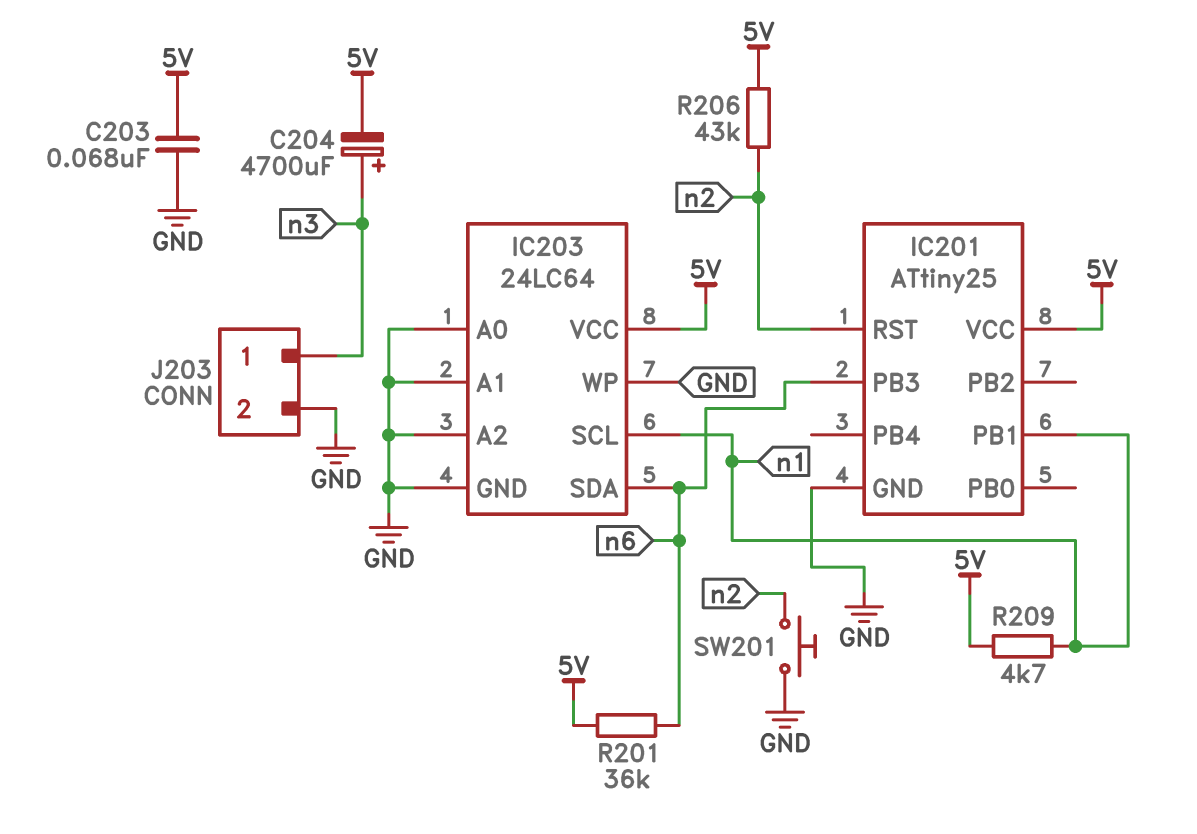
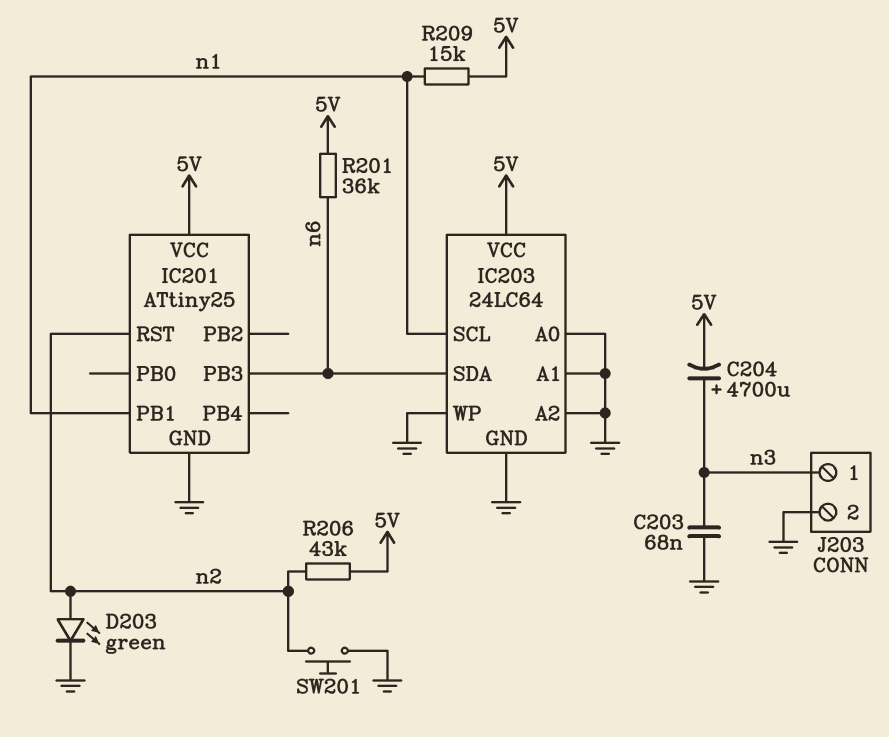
C203: 68nF (5V, GND) -> 68nF (GND, n3)
D203: none -> LED green (A n2, K GND)
R209: 4.7k (5V, n1) -> 15k (5V, n1)

